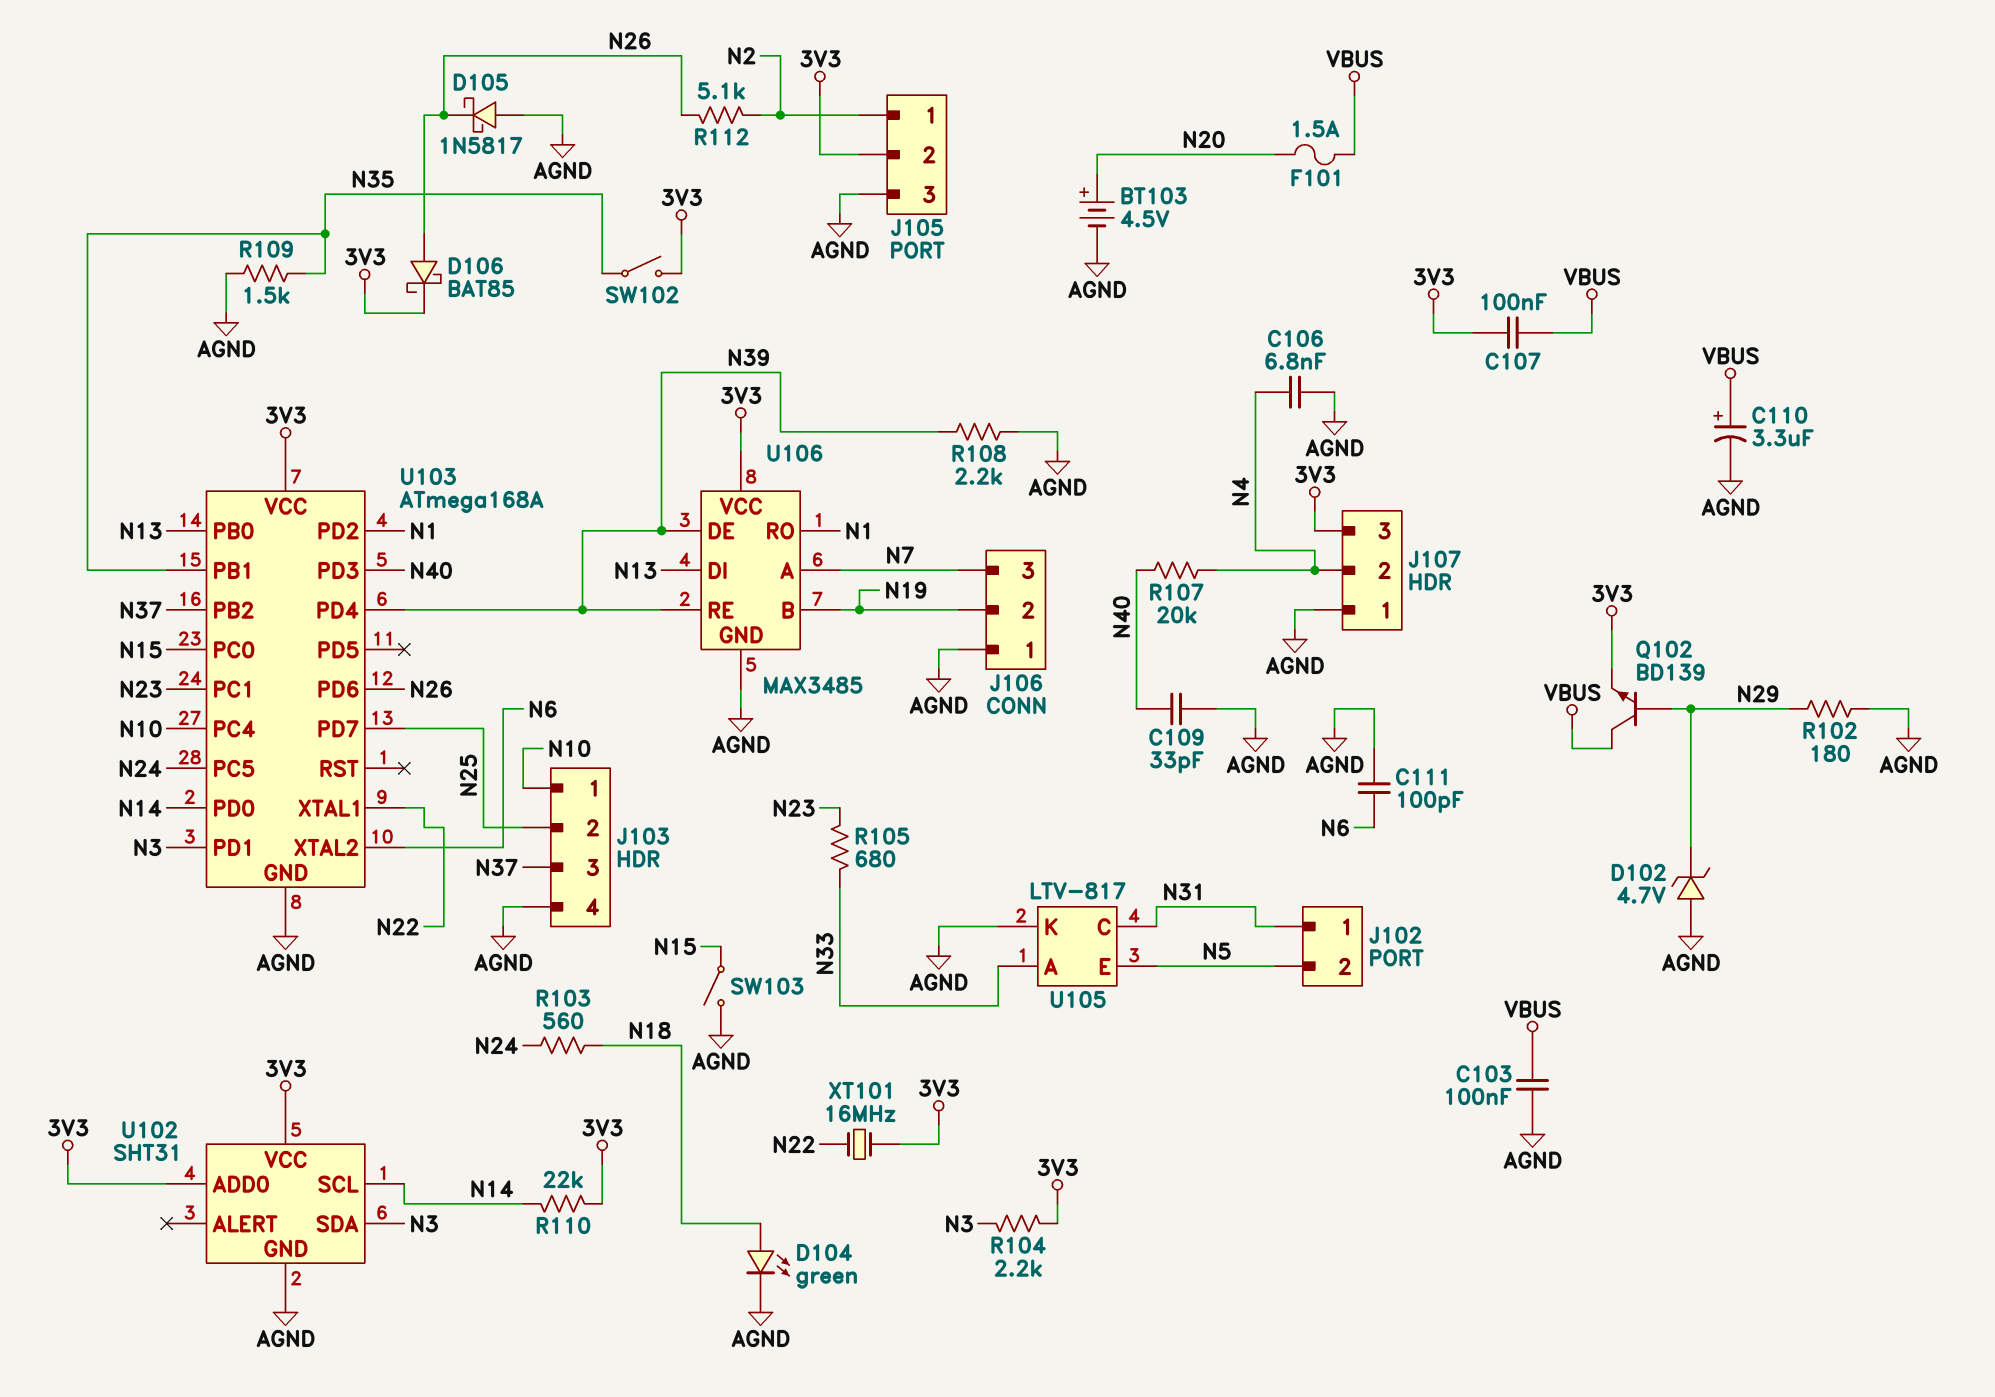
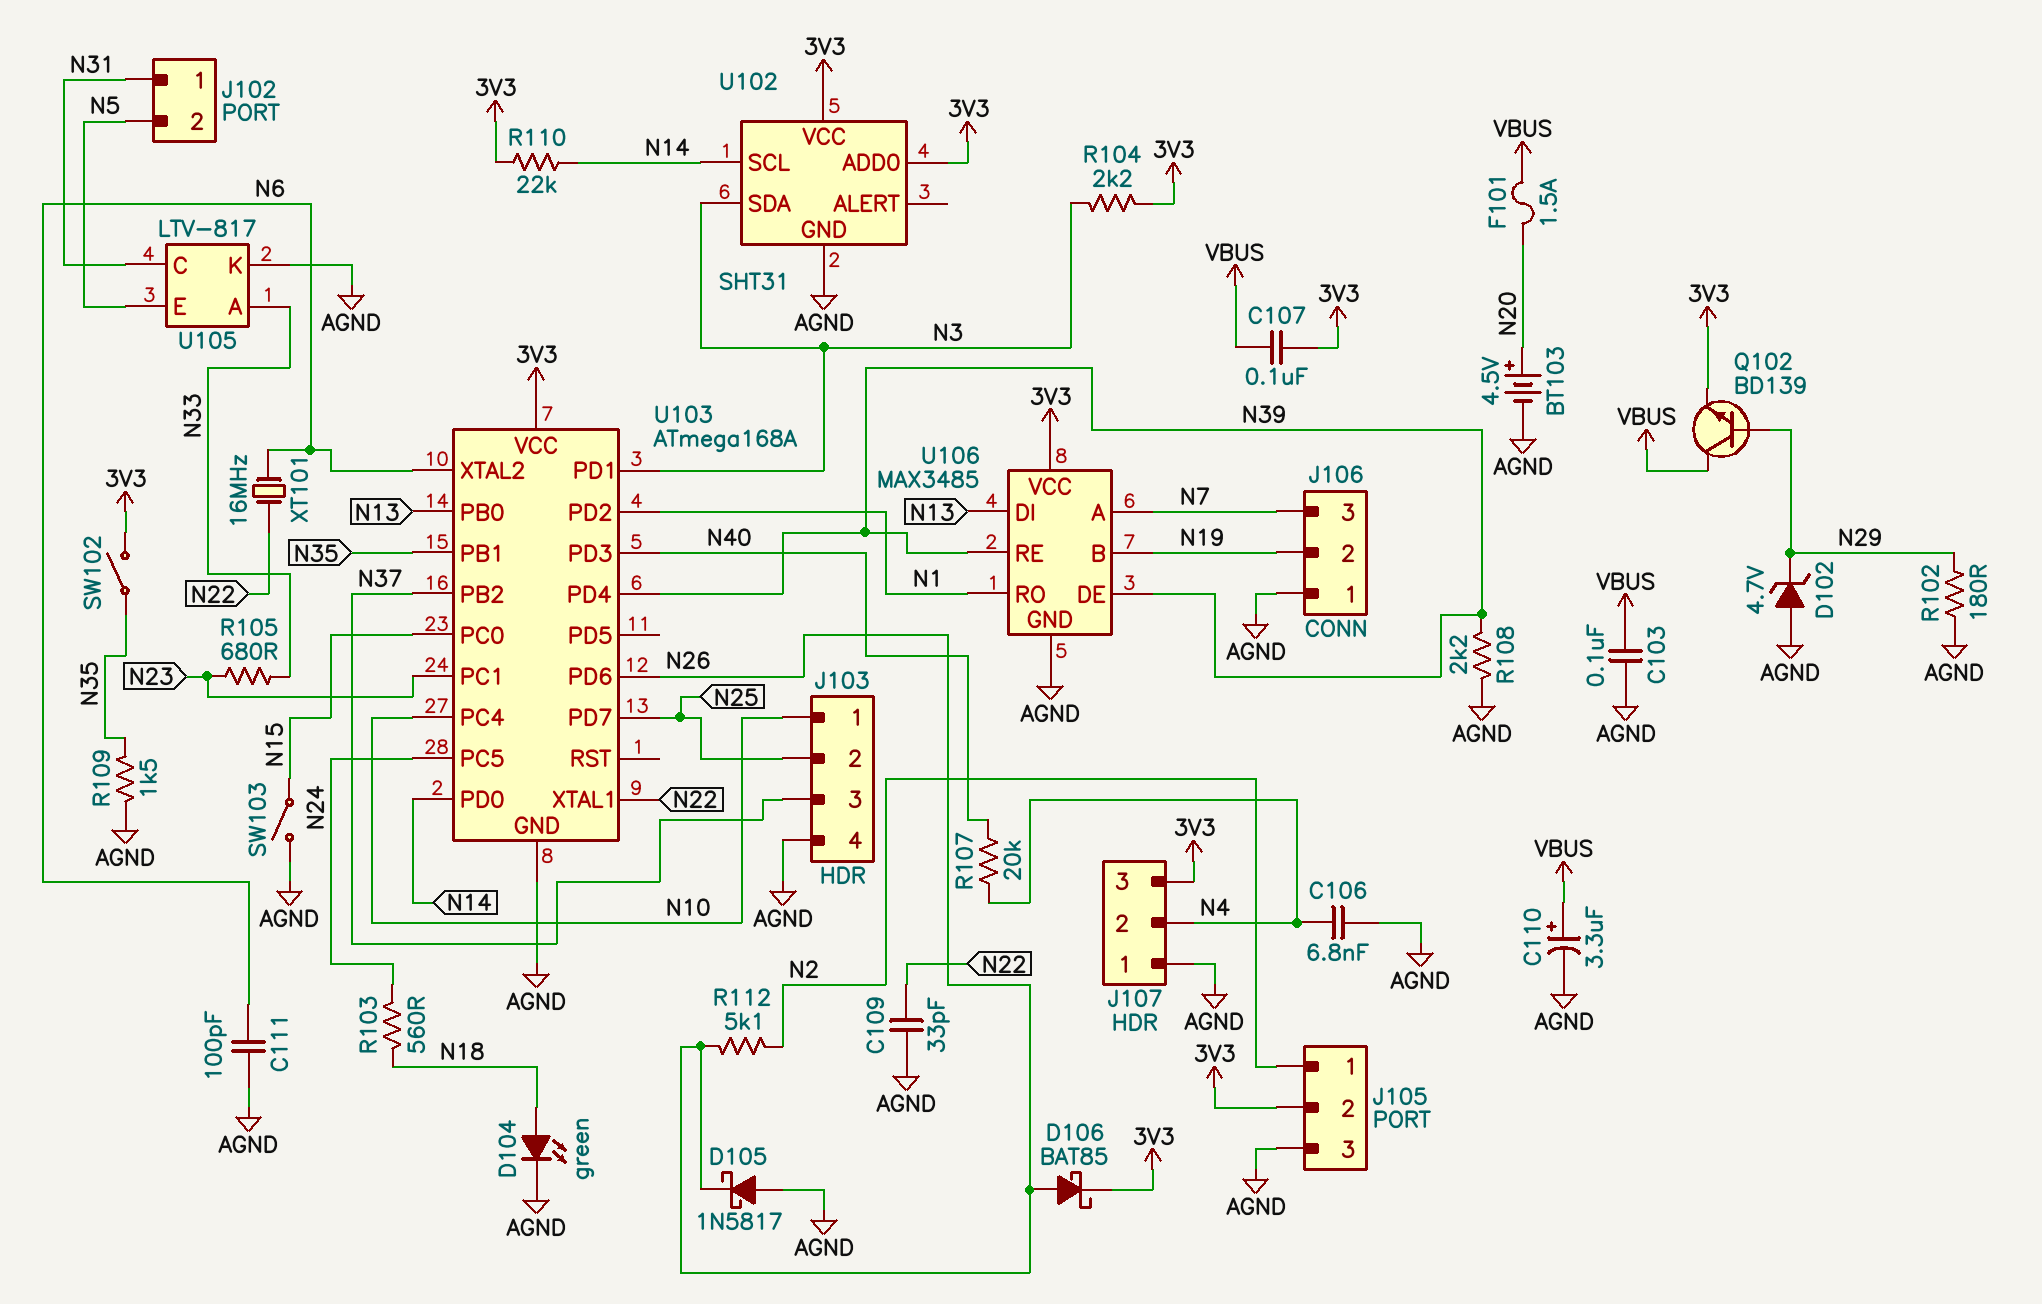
C109: 33pF (AGND, N40) -> 33pF (AGND, N22)
XT101: 16MHz (3V3, N22) -> 16MHz (N6, N22)

